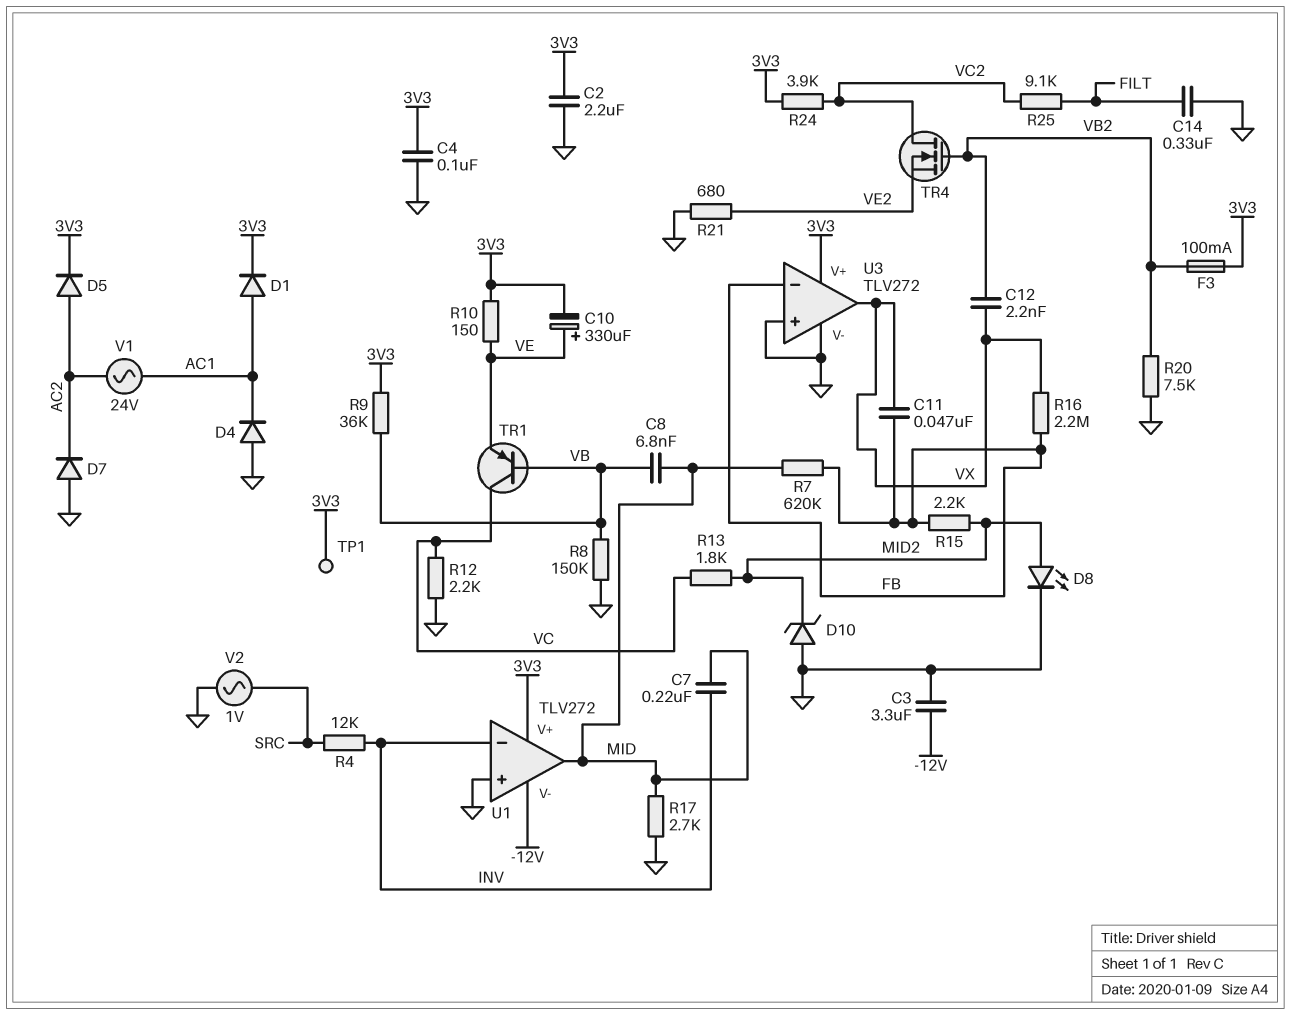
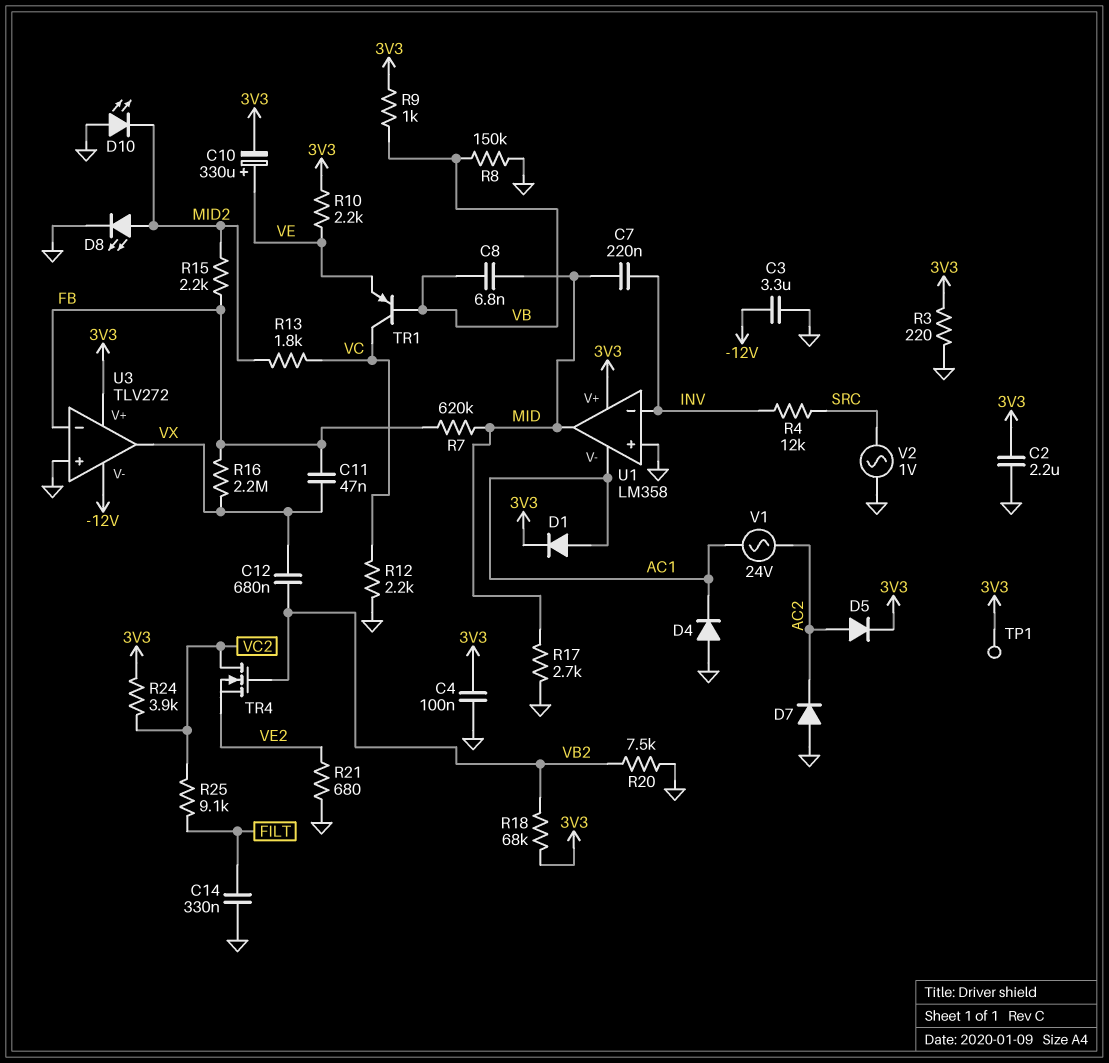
C12: 2.2nF (VB2, VX) -> 680nF (VB2, VX)
D10: zener (A GND, K MID2) -> LED (A GND, K MID2)
F3: 100mA (3V3, VB2) -> none
R3: none -> 220 (3V3, GND)
R9: 36k (3V3, VB) -> 1k (3V3, VB)
R10: 150 (3V3, VE) -> 2.2k (3V3, VE)
R18: none -> 68k (3V3, VB2)
U1: TLV272 -> LM358
U1 pin V-: -12V -> AC1
U3 pin V-: GND -> -12V

